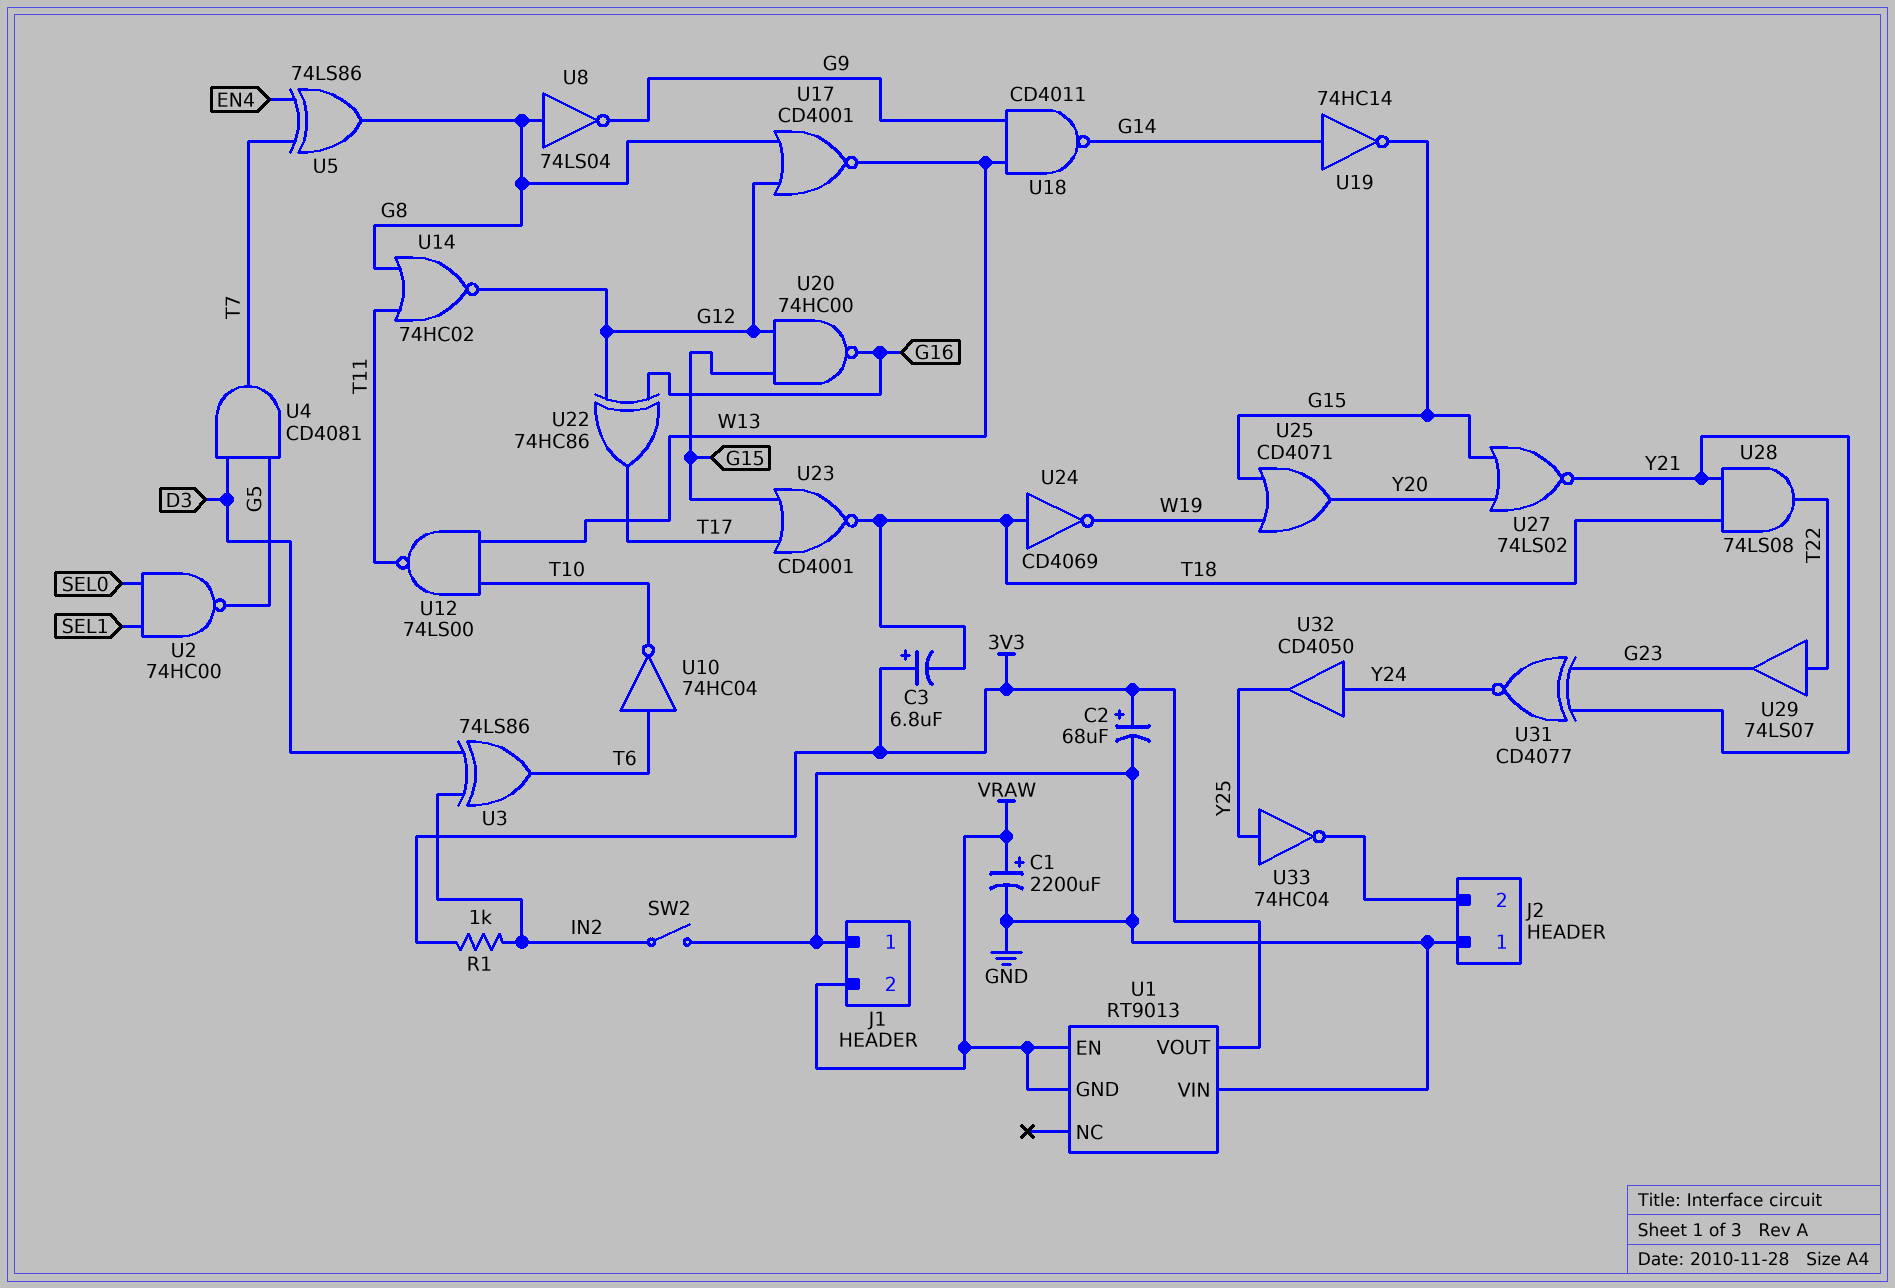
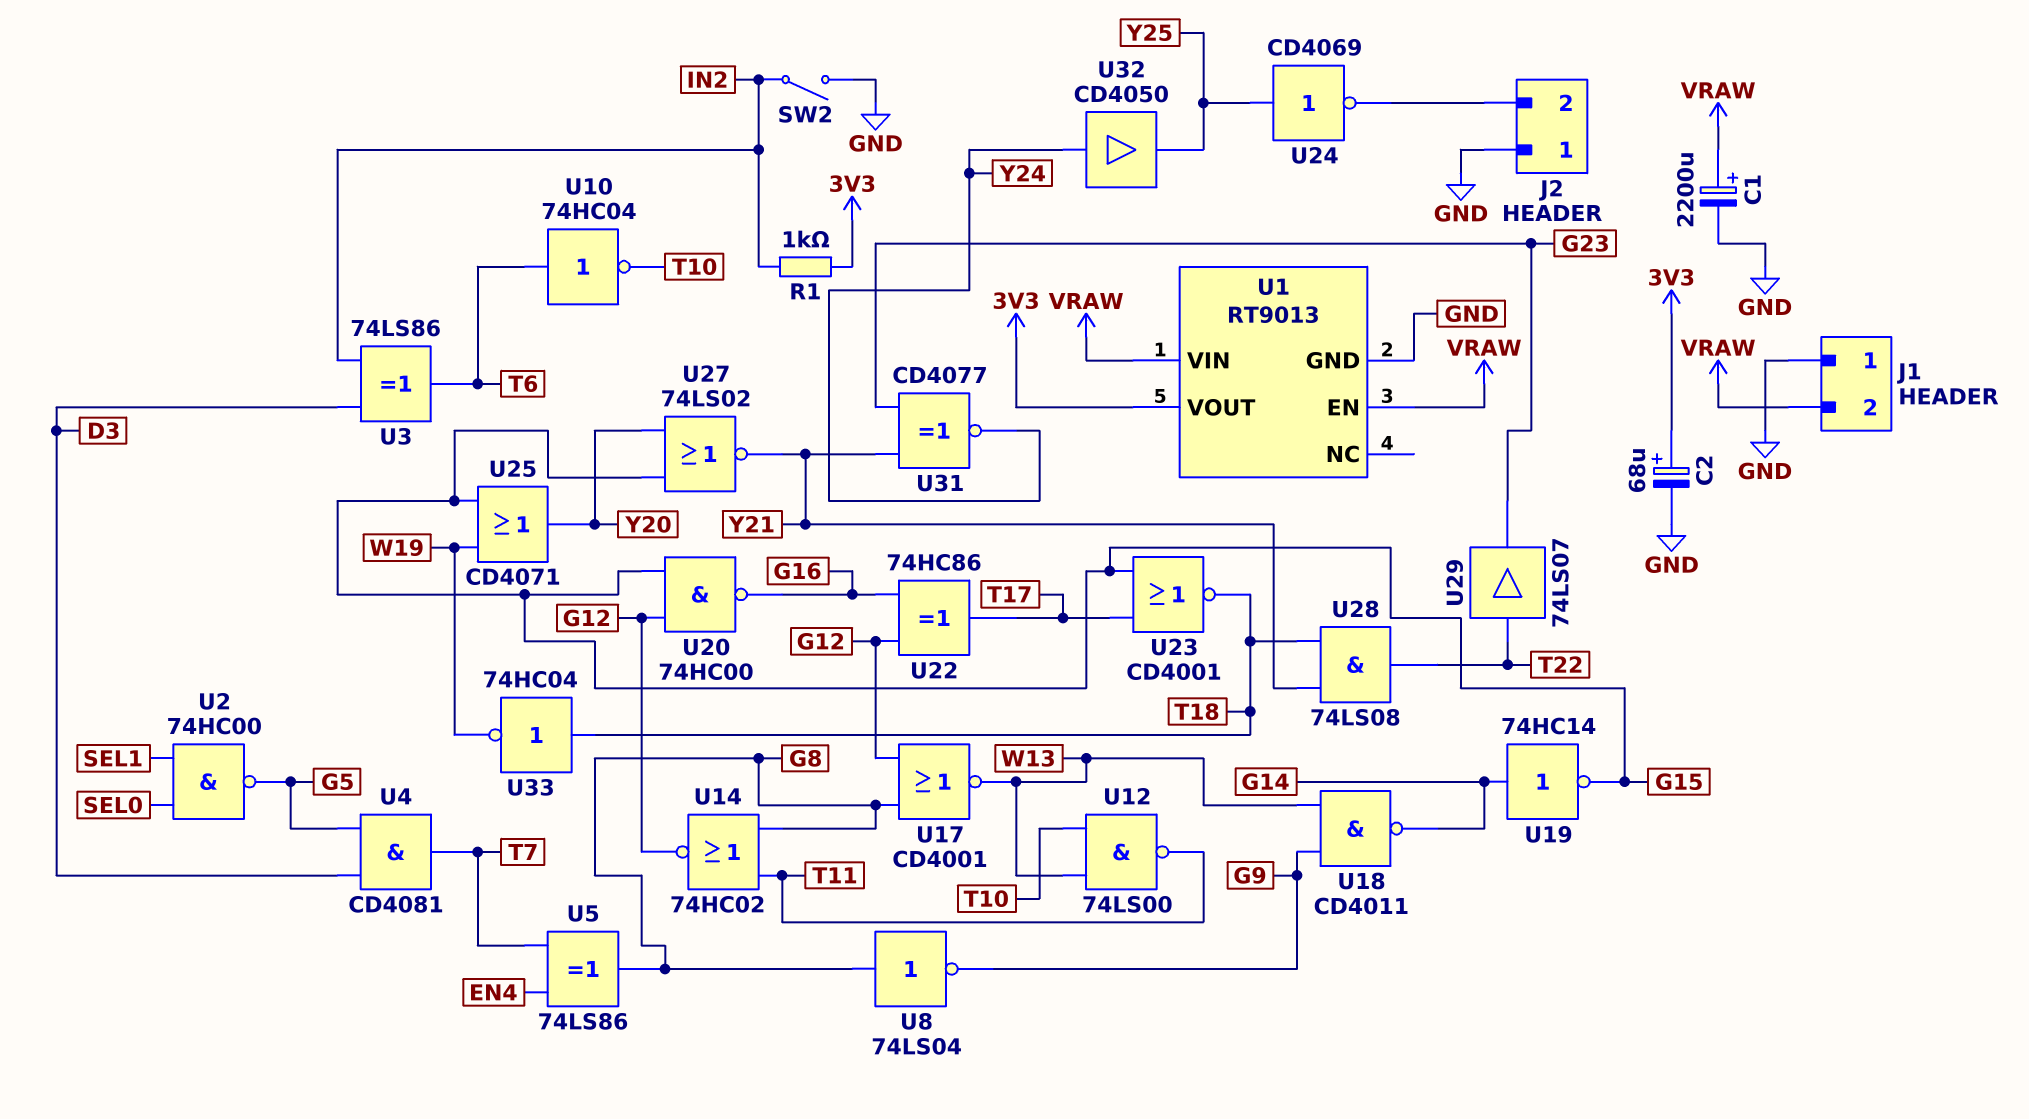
C3: 6.8uF (plus 3V3, minus T18) -> none
U1 pin GND: VRAW -> GND
U1 pin VIN: GND -> VRAW
U24: NOT CD4069 (in T18, out W19) -> NOT CD4069 (in Y25, out J2/2)
U33: NOT 74HC04 (in Y25, out J2/2) -> NOT 74HC04 (in T18, out W19)

